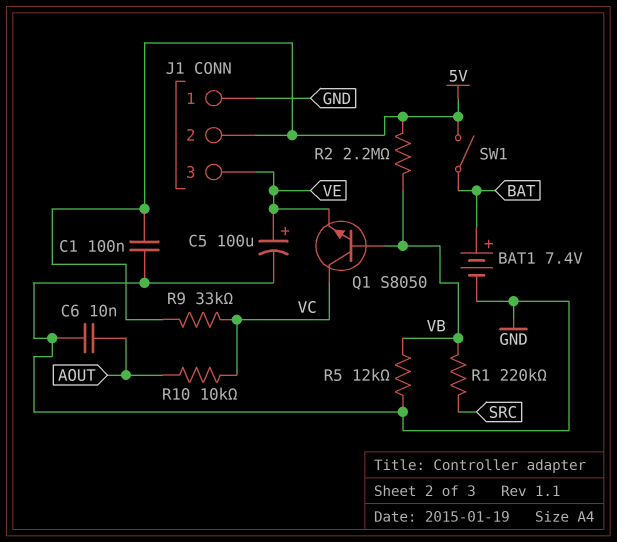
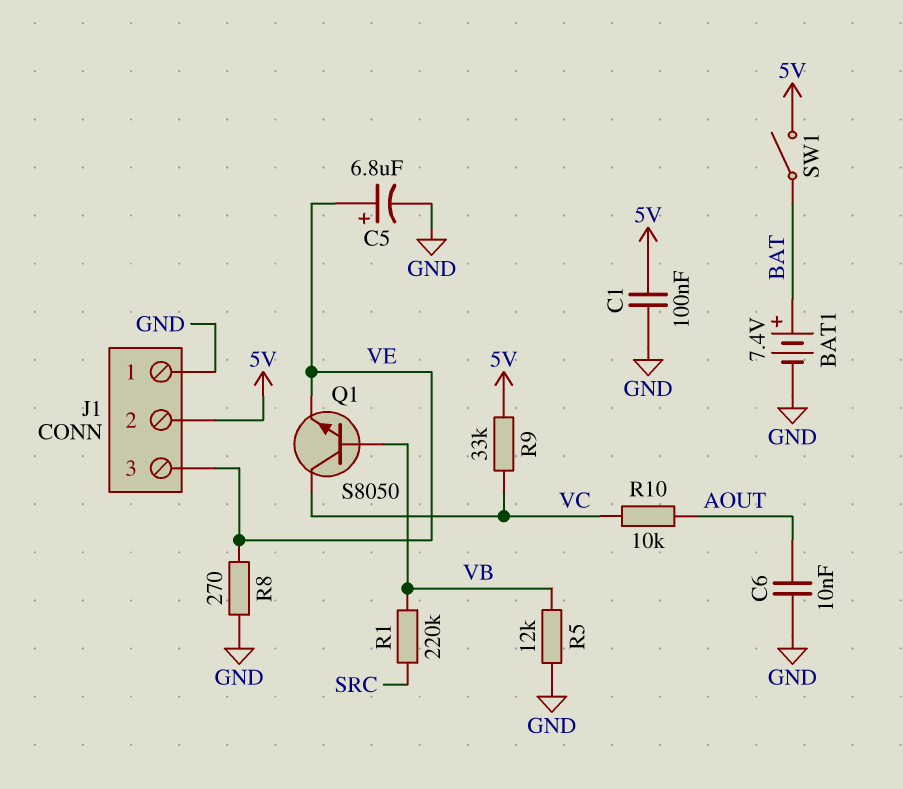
C5: 100uF (plus VE, minus GND) -> 6.8uF (plus VE, minus GND)
R2: 2.2M (5V, VB) -> none
R8: none -> 270 (GND, VE)

